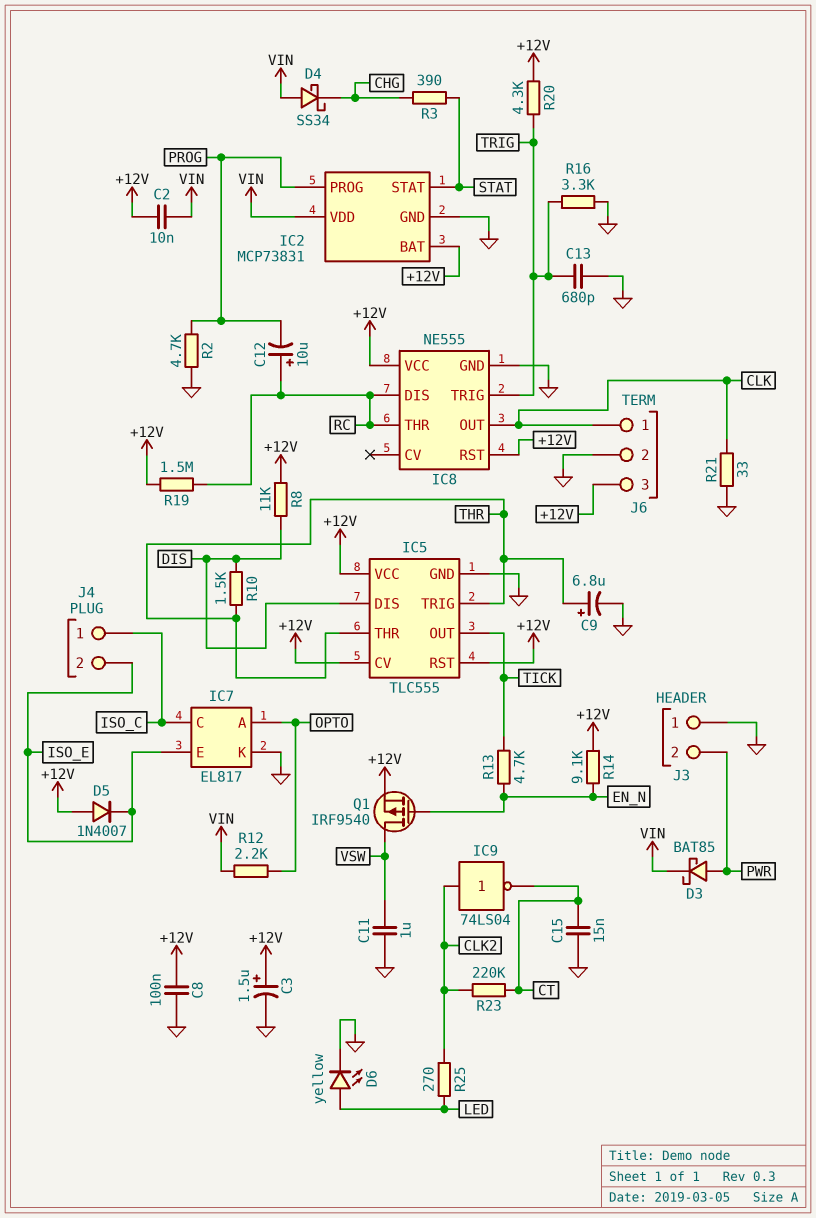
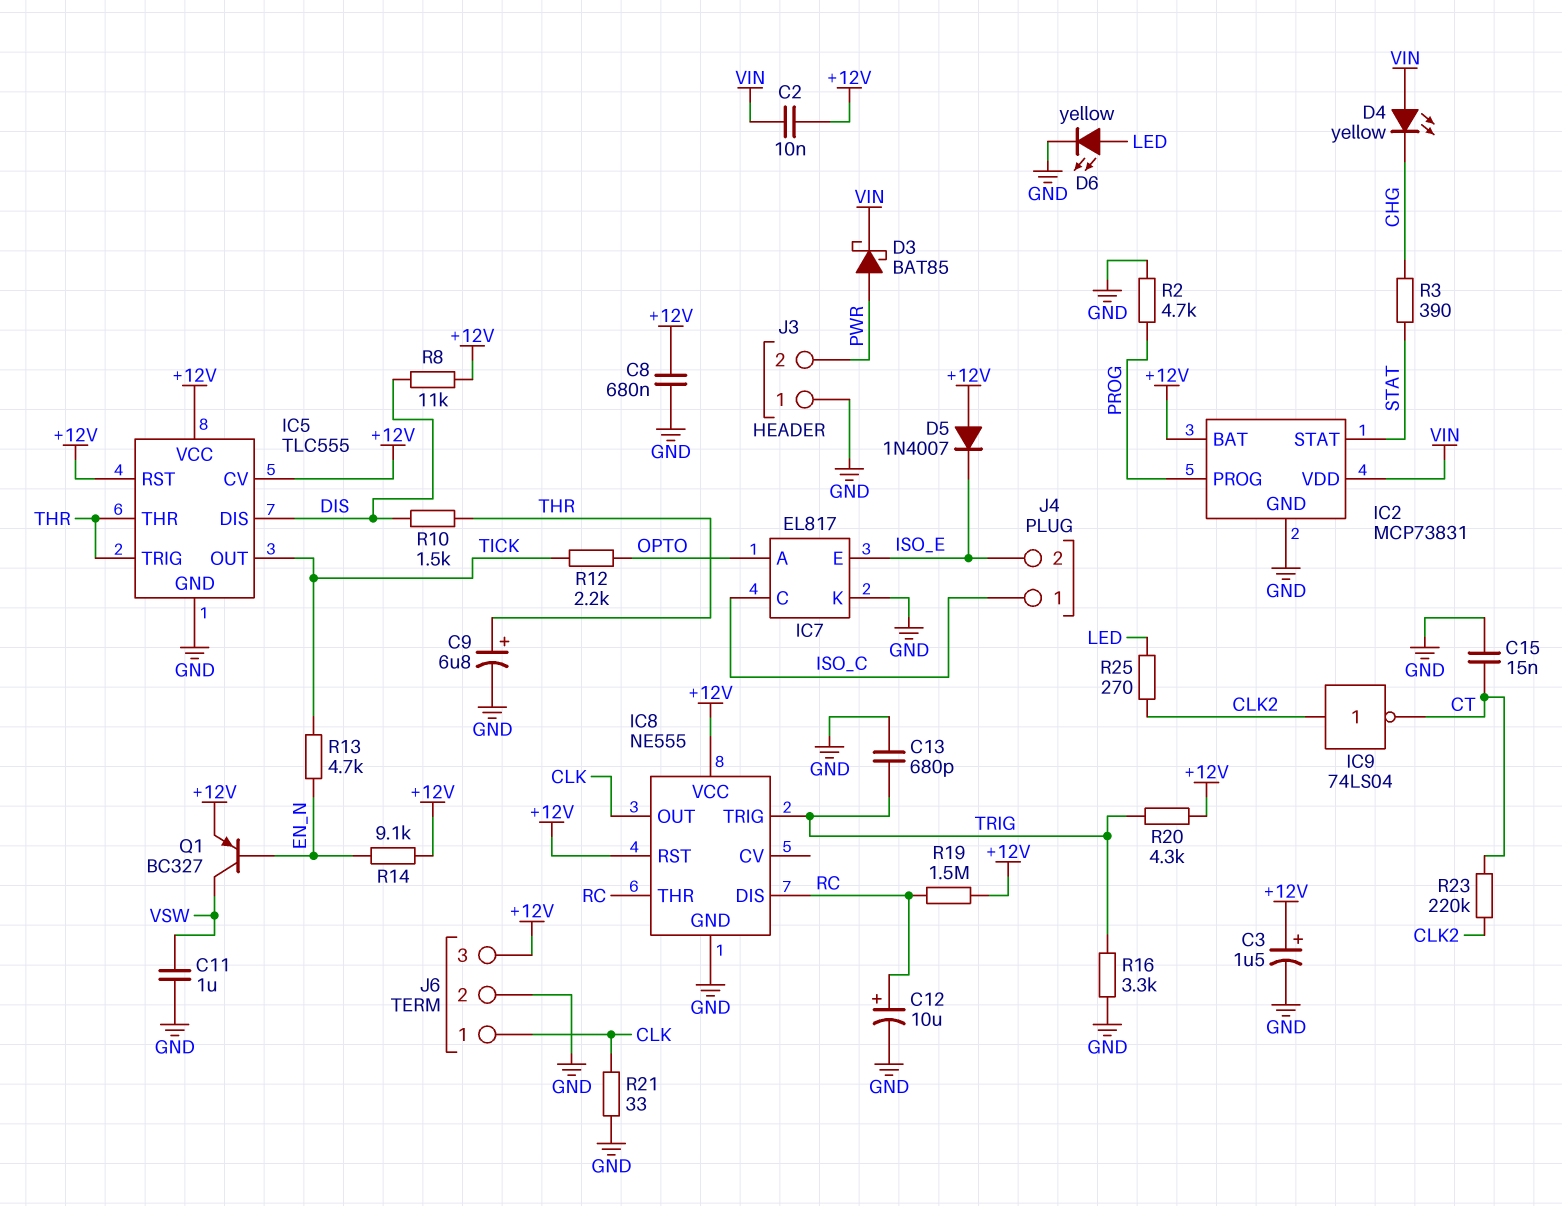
C8: 100nF (+12V, GND) -> 680nF (+12V, GND)
C12: 10uF (plus RC, minus PROG) -> 10uF (plus RC, minus GND)
D4: schottky SS34 (A VIN, K CHG) -> LED yellow (A VIN, K CHG)
Q1: PMOS IRF9540 (G EN_N, D VSW, S +12V) -> PNP BC327 (B EN_N, C VSW, E +12V)
R12: 2.2k (OPTO, VIN) -> 2.2k (OPTO, TICK)

